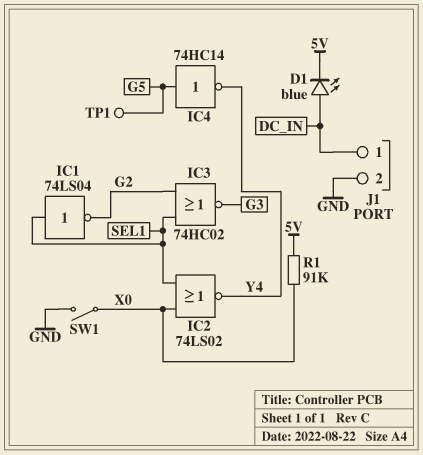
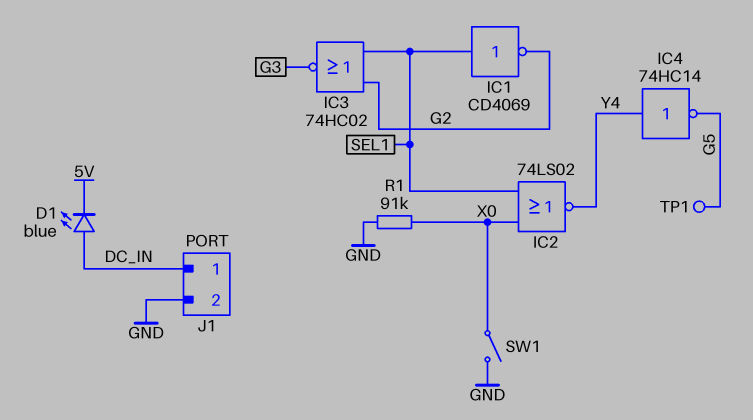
IC1: NOT 74LS04 (in SEL1, out G2) -> NOT CD4069 (in SEL1, out G2)
IC4: NOT 74HC14 (in G5, out Y4) -> NOT 74HC14 (in Y4, out G5)
R1: 91k (5V, X0) -> 91k (GND, X0)

